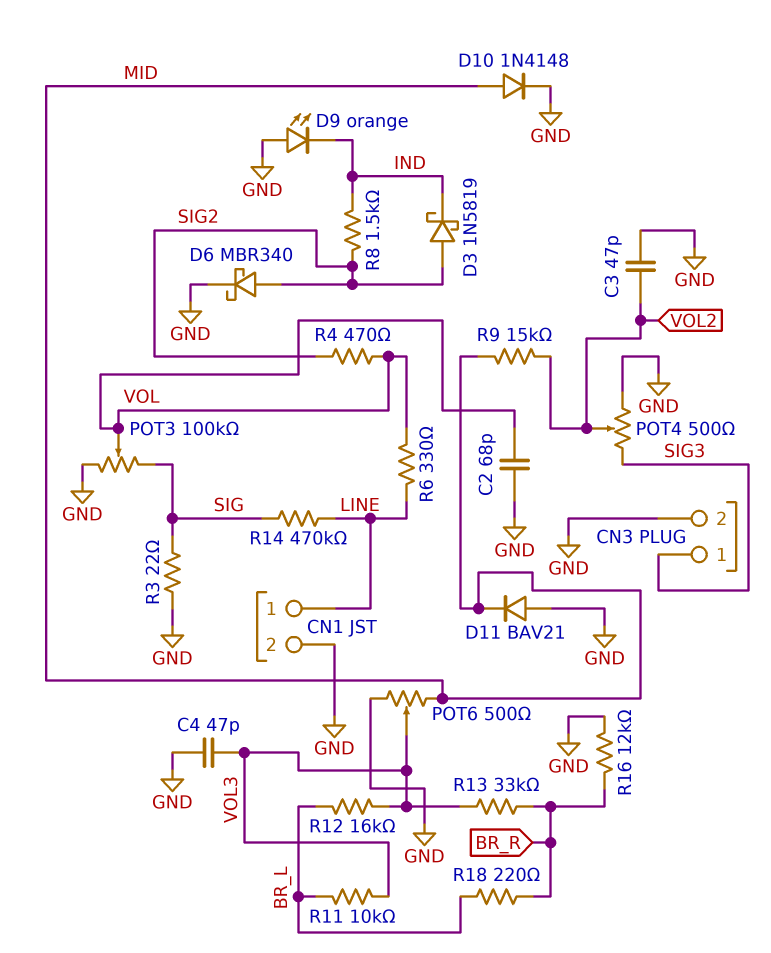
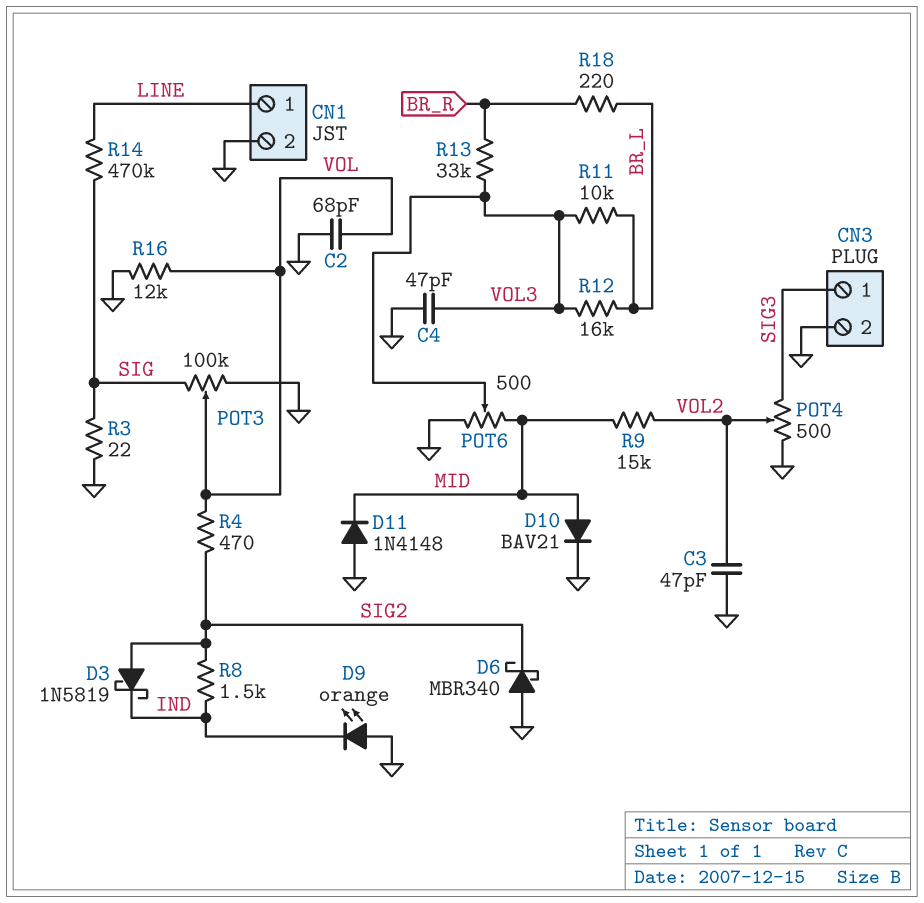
D6: schottky MBR340 (A SIG2, K GND) -> schottky MBR340 (A GND, K SIG2)
D10: diode 1N4148 (A MID, K GND) -> diode BAV21 (A MID, K GND)
D11: diode BAV21 (A GND, K MID) -> diode 1N4148 (A GND, K MID)
R6: 330 (LINE, VOL) -> none
R16: 12k (BR_R, GND) -> 12k (GND, VOL)

